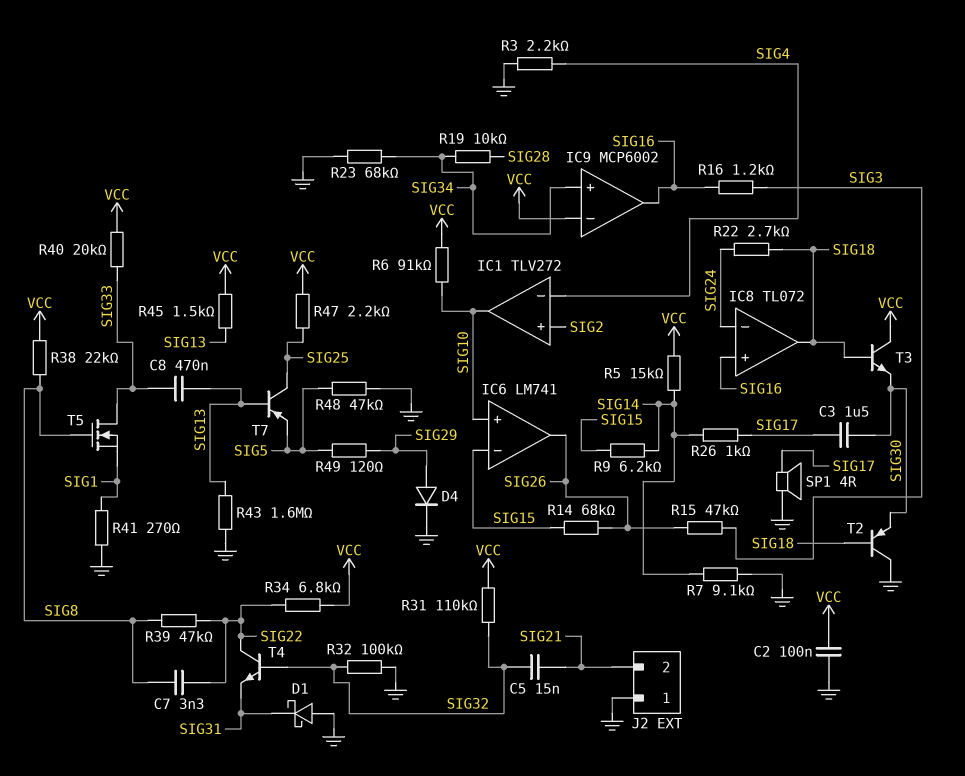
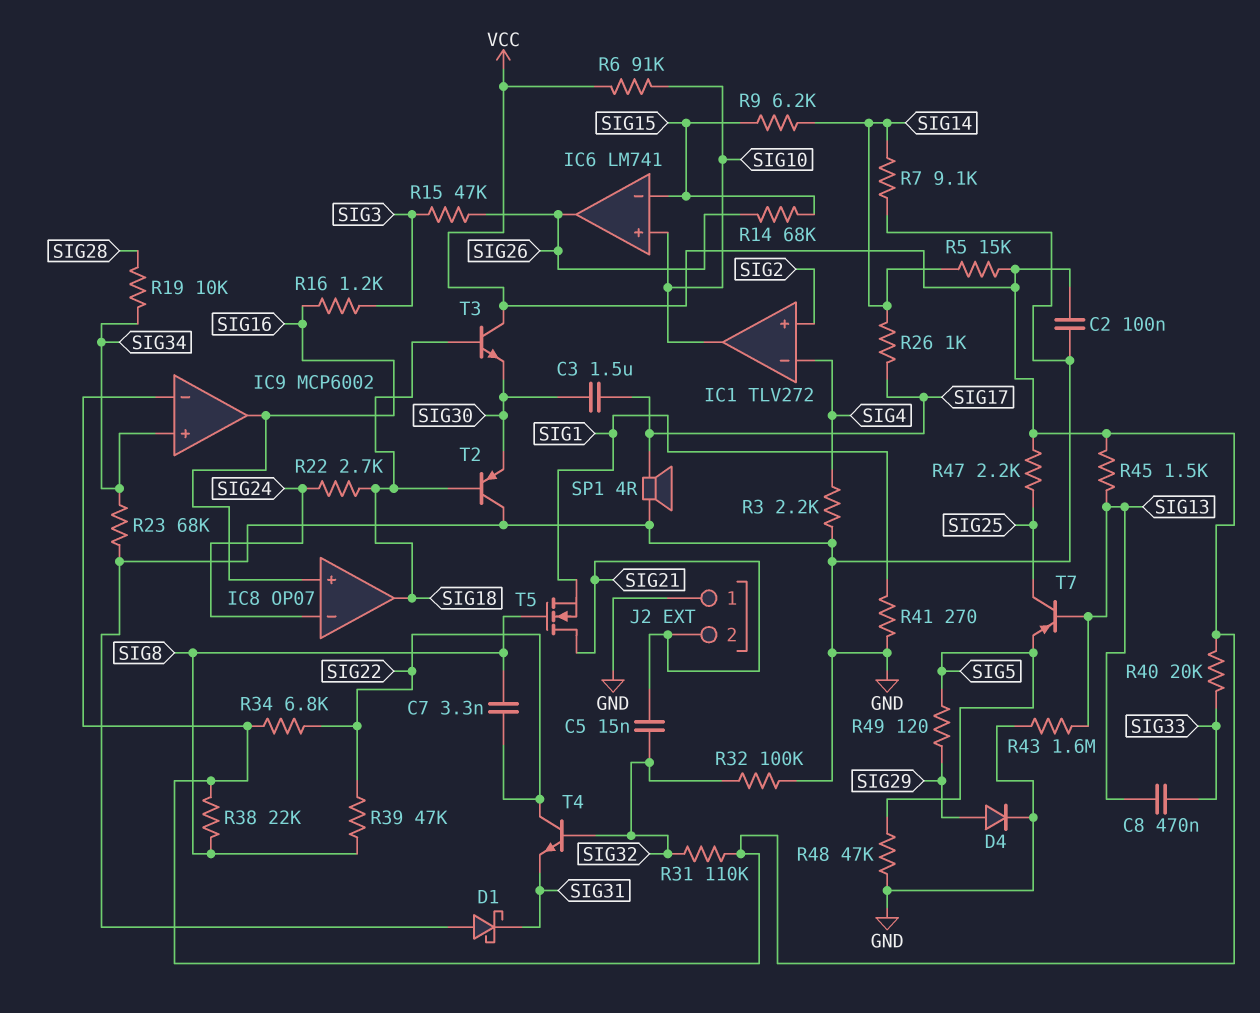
IC8: TL072 -> OP07
T5: NMOS (G SIG8, D SIG33, S SIG1) -> NMOS (G SIG8, D SIG21, S SIG1)

